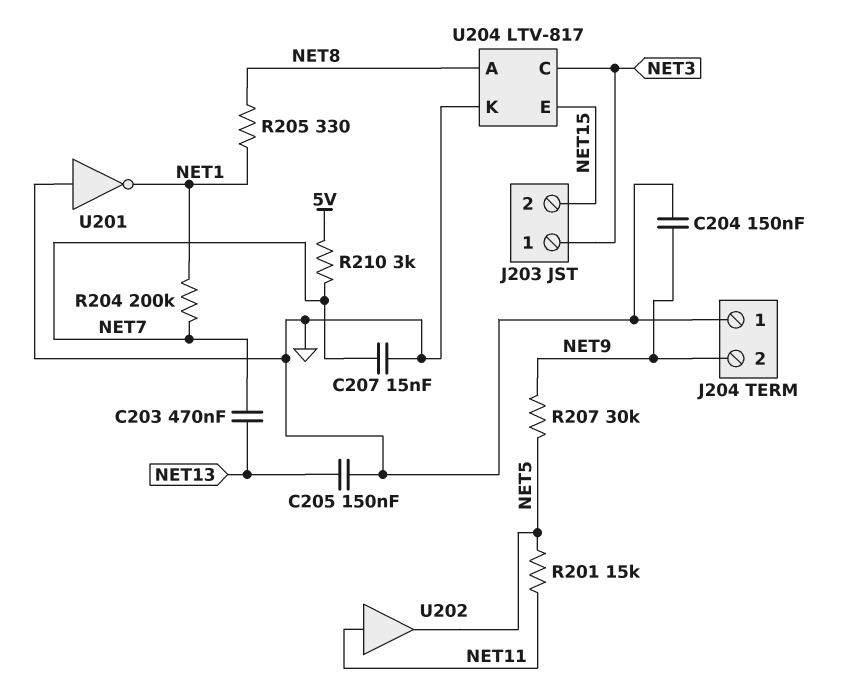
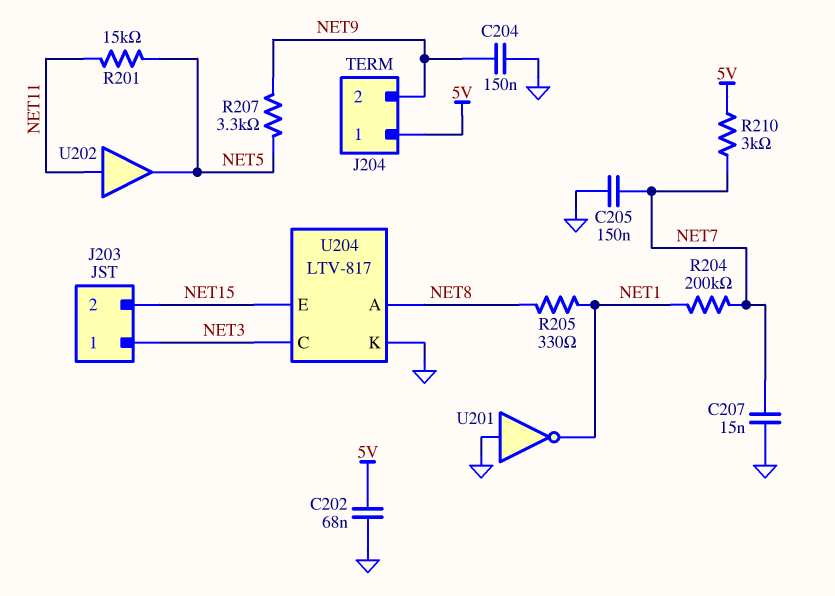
C202: none -> 68nF (5V, GND)
C203: 470nF (NET7, NET13) -> none
C205: 150nF (GND, NET13) -> 150nF (GND, NET7)
J204 pin 1: GND -> 5V
R207: 30k (NET5, NET9) -> 3.3k (NET5, NET9)

